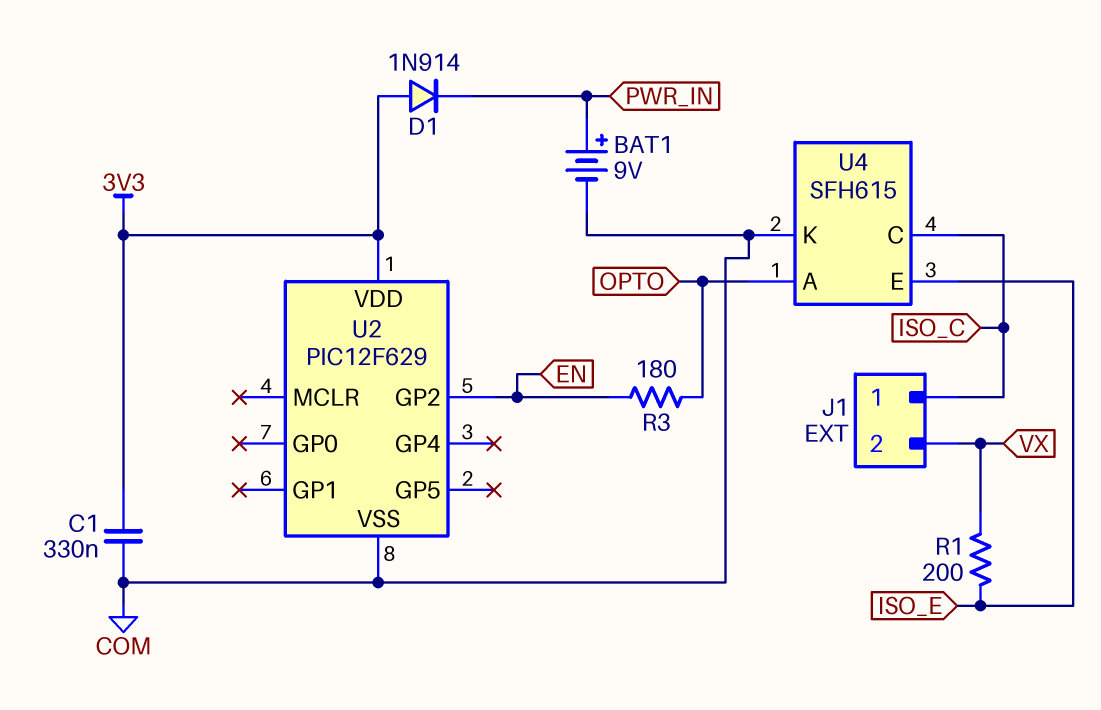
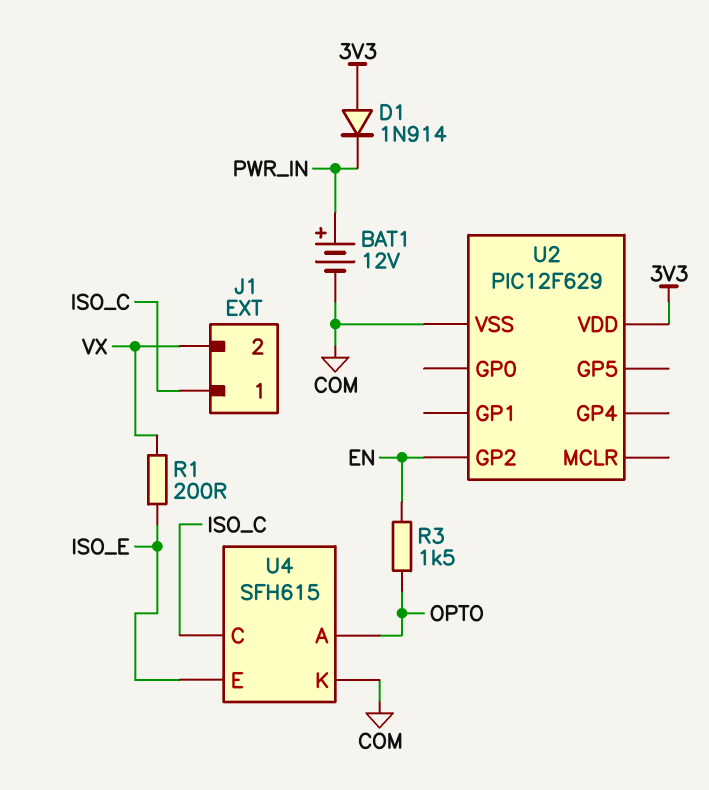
BAT1: 9V (plus PWR_IN, minus COM) -> 12V (plus PWR_IN, minus COM)
C1: 330nF (3V3, COM) -> none
R3: 180 (EN, OPTO) -> 1.5k (EN, OPTO)

